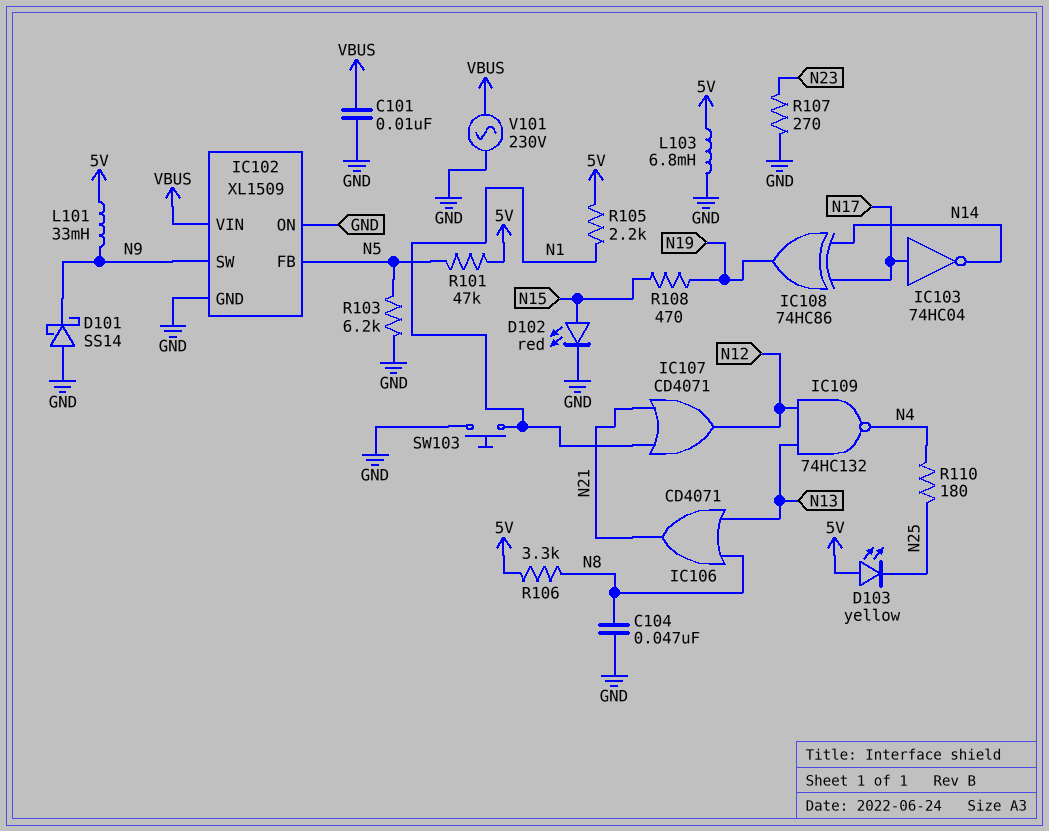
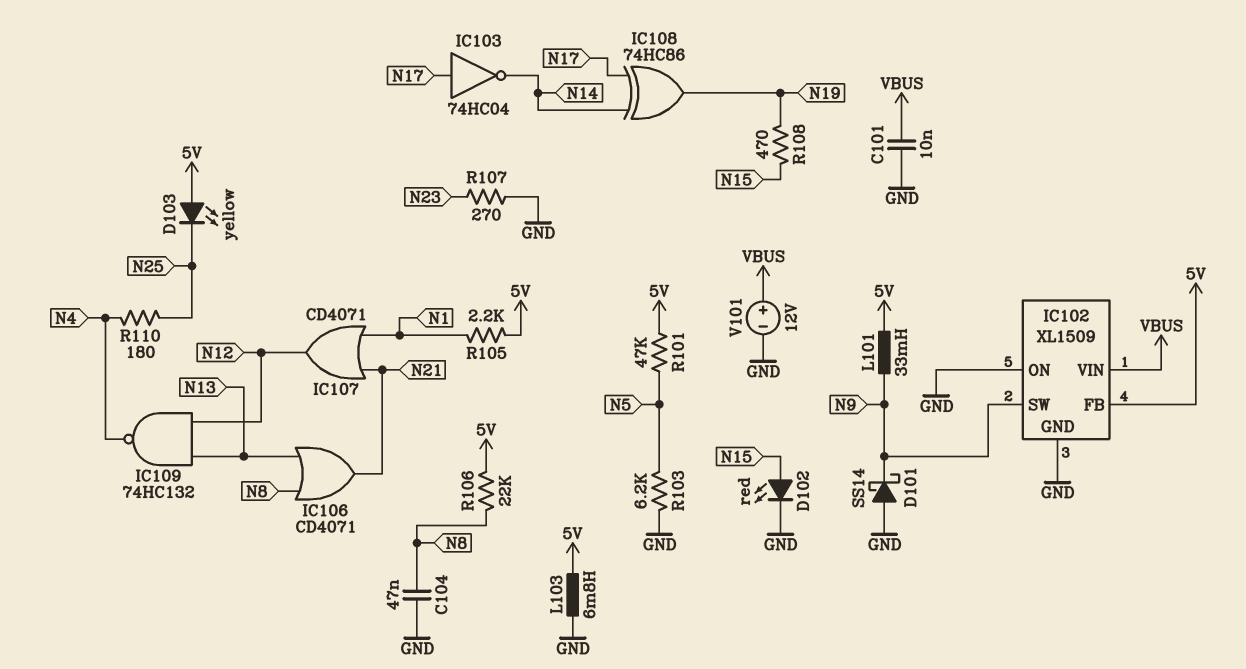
IC102 pin FB: N5 -> 5V
R106: 3.3k (5V, N8) -> 22k (5V, N8)
SW103: button (GND, N1) -> none
V101: AC 230V (GND, VBUS) -> 12V (plus VBUS, minus GND)

